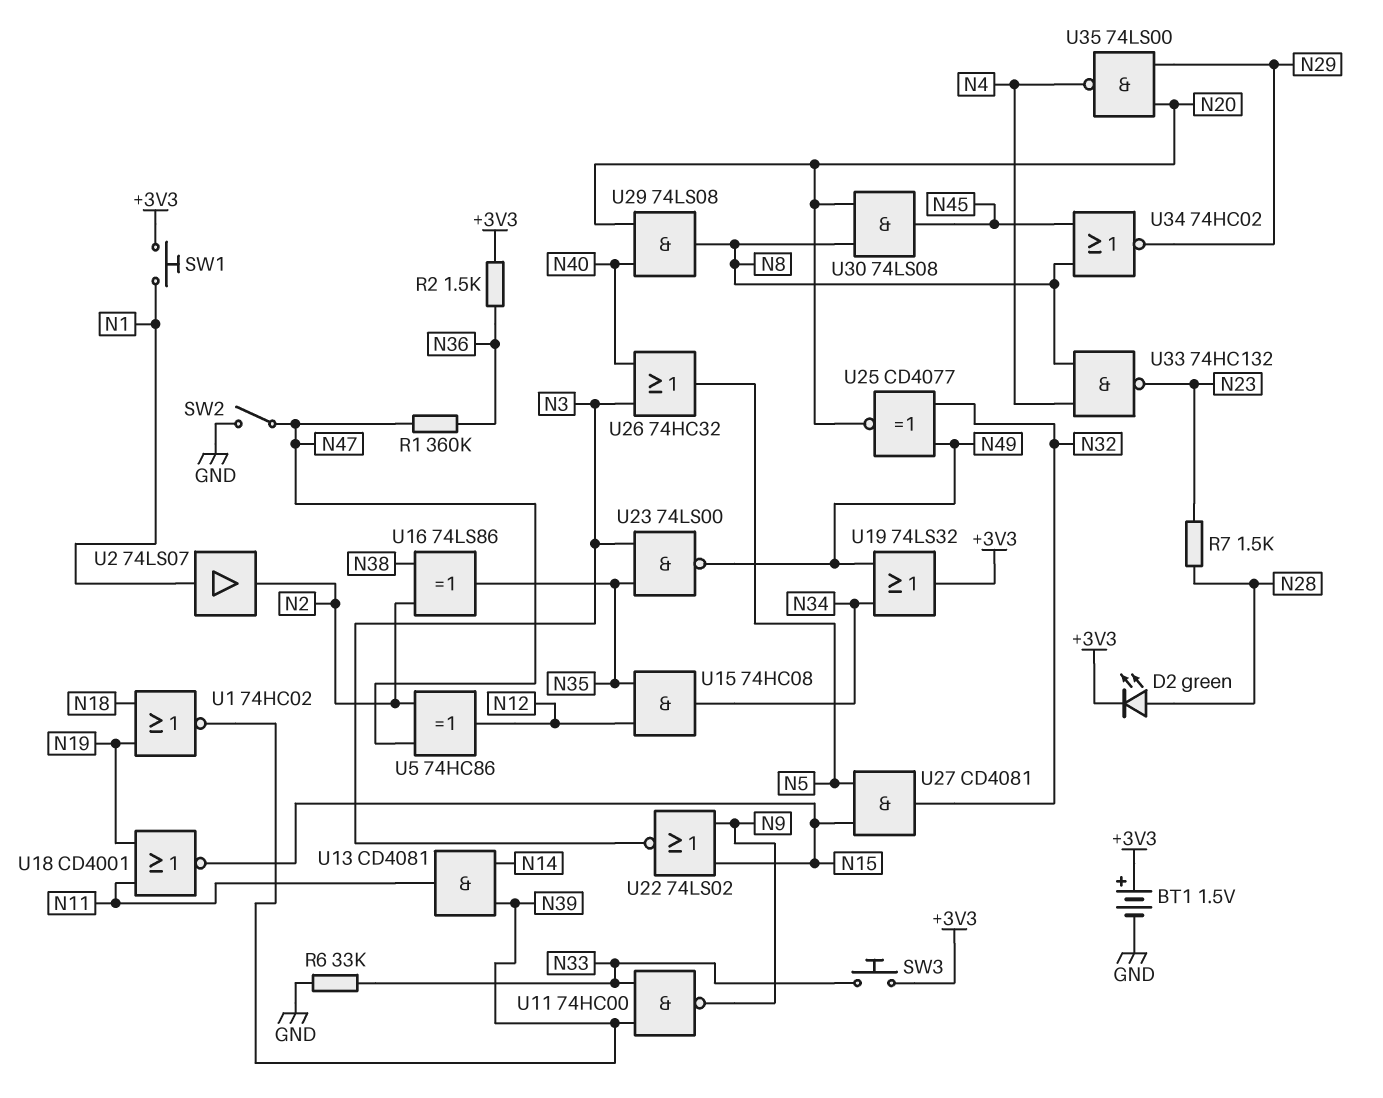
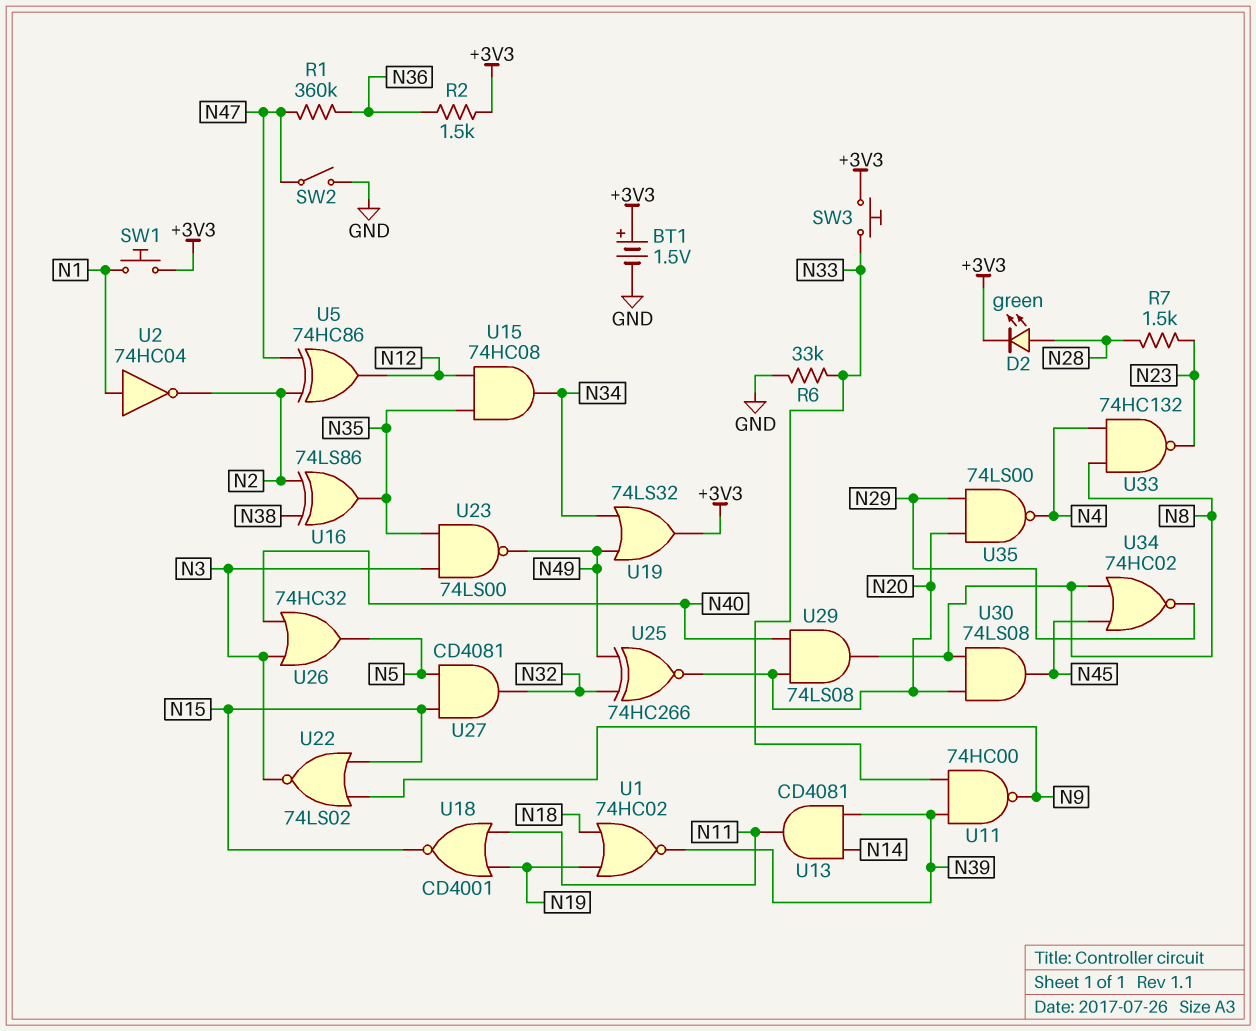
U2: buffer 74LS07 (in N1, out N2) -> NOT 74HC04 (in N1, out N2)
U25: XNOR CD4077 (in N32, in N49, out N20) -> XNOR 74HC266 (in N32, in N49, out N20)

